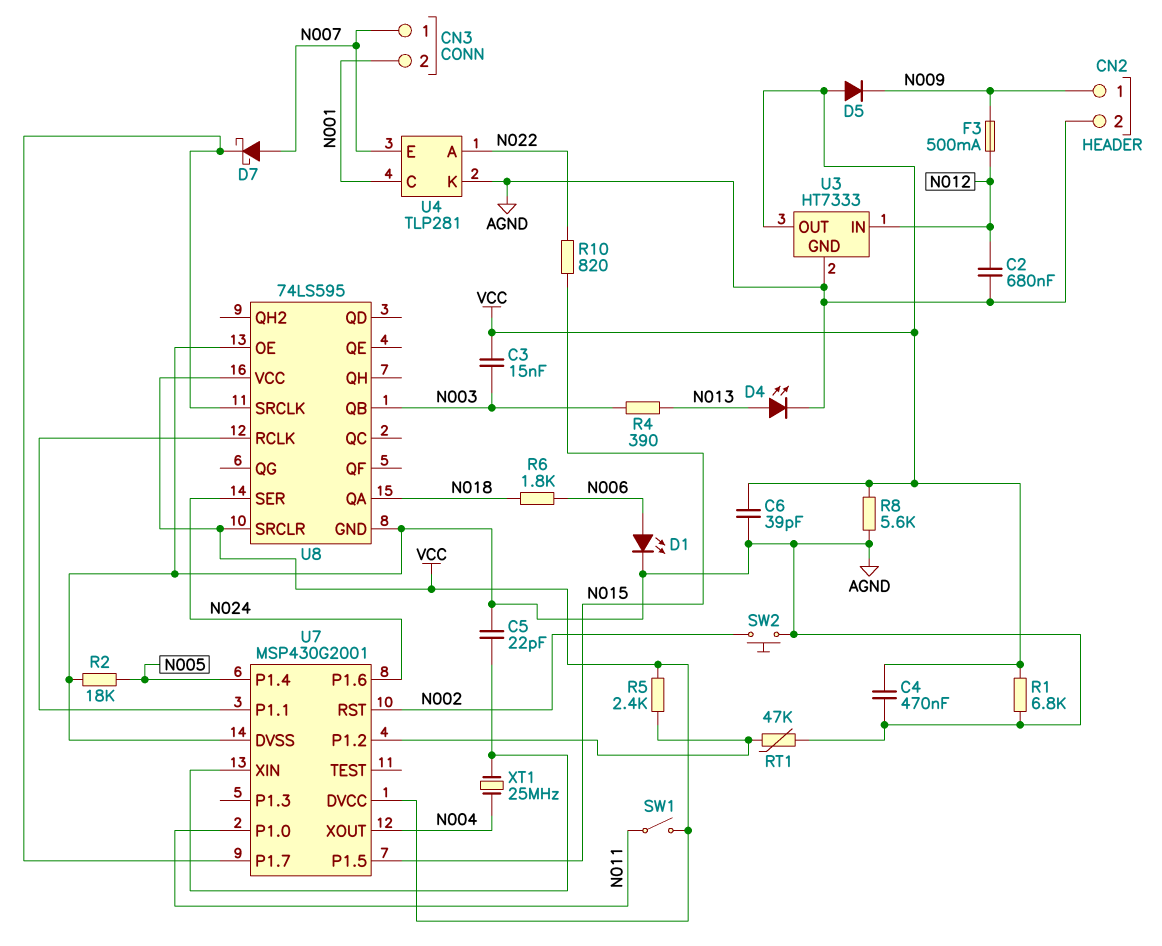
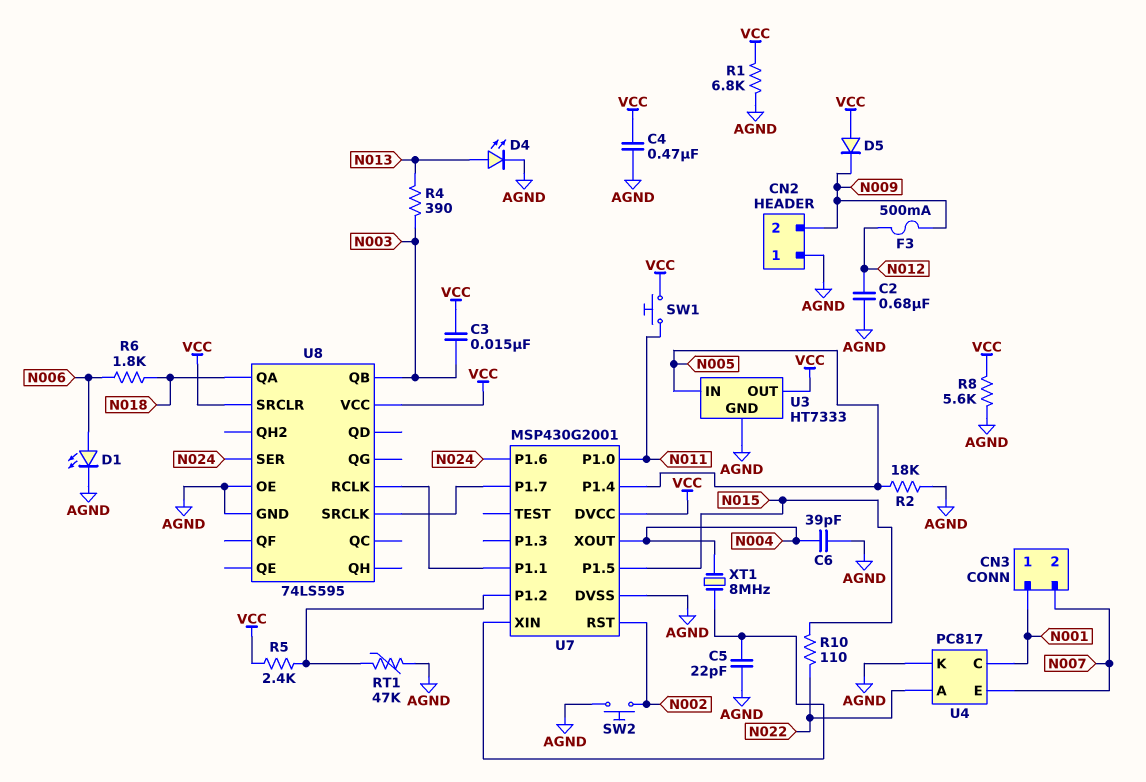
C6: 39pF (AGND, VCC) -> 39pF (AGND, N004)
CN2 pin 1: N009 -> AGND
CN2 pin 2: AGND -> N009
CN3 pin 1: N007 -> N001
CN3 pin 2: N001 -> N007
D7: schottky (A N007, K U7/P1.7) -> none
R10: 820 (N015, N022) -> 110 (N015, N022)
SW1: switch (N011, VCC) -> button (N011, VCC)
U3 pin IN: N012 -> N005
U4: TLP281 -> PC817
XT1: 25MHz (N004, U7/XIN) -> 8MHz (N004, U7/XIN)

